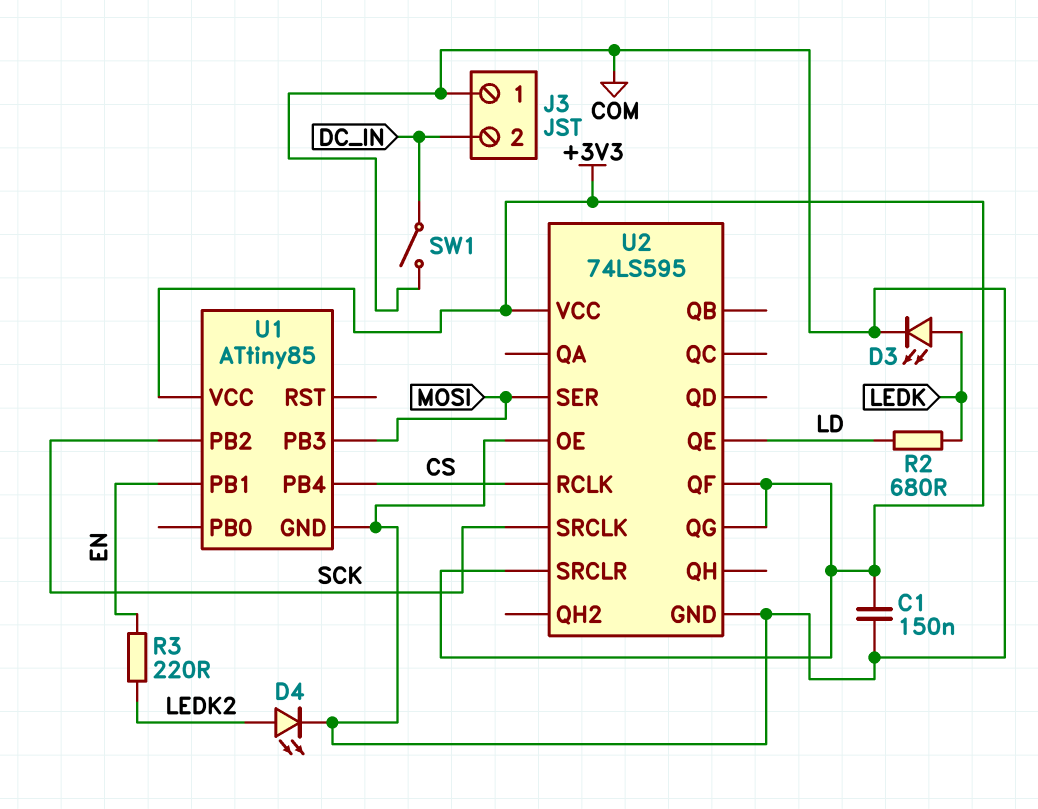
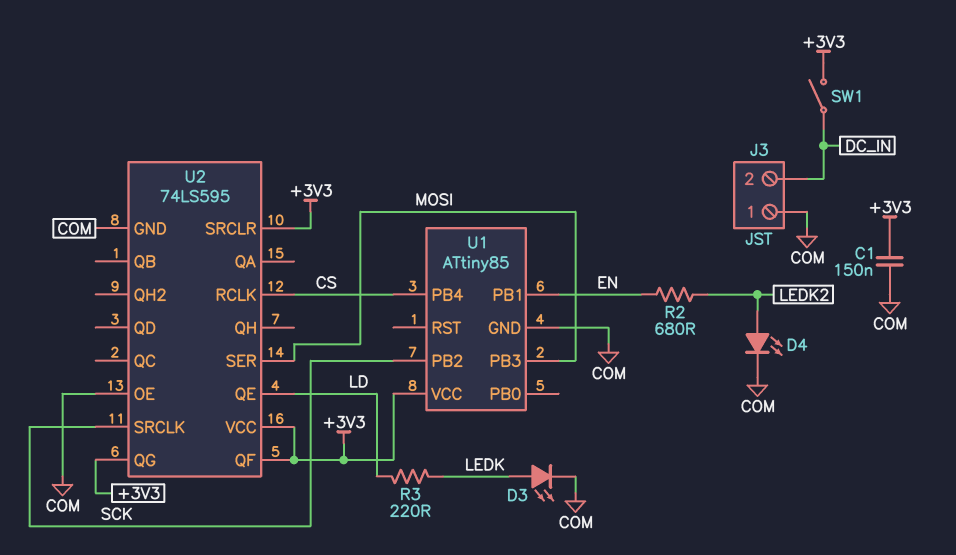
R2: 680 (LD, LEDK) -> 680 (EN, LEDK2)
R3: 220 (EN, LEDK2) -> 220 (LD, LEDK)
SW1: switch (COM, DC_IN) -> switch (+3V3, DC_IN)

